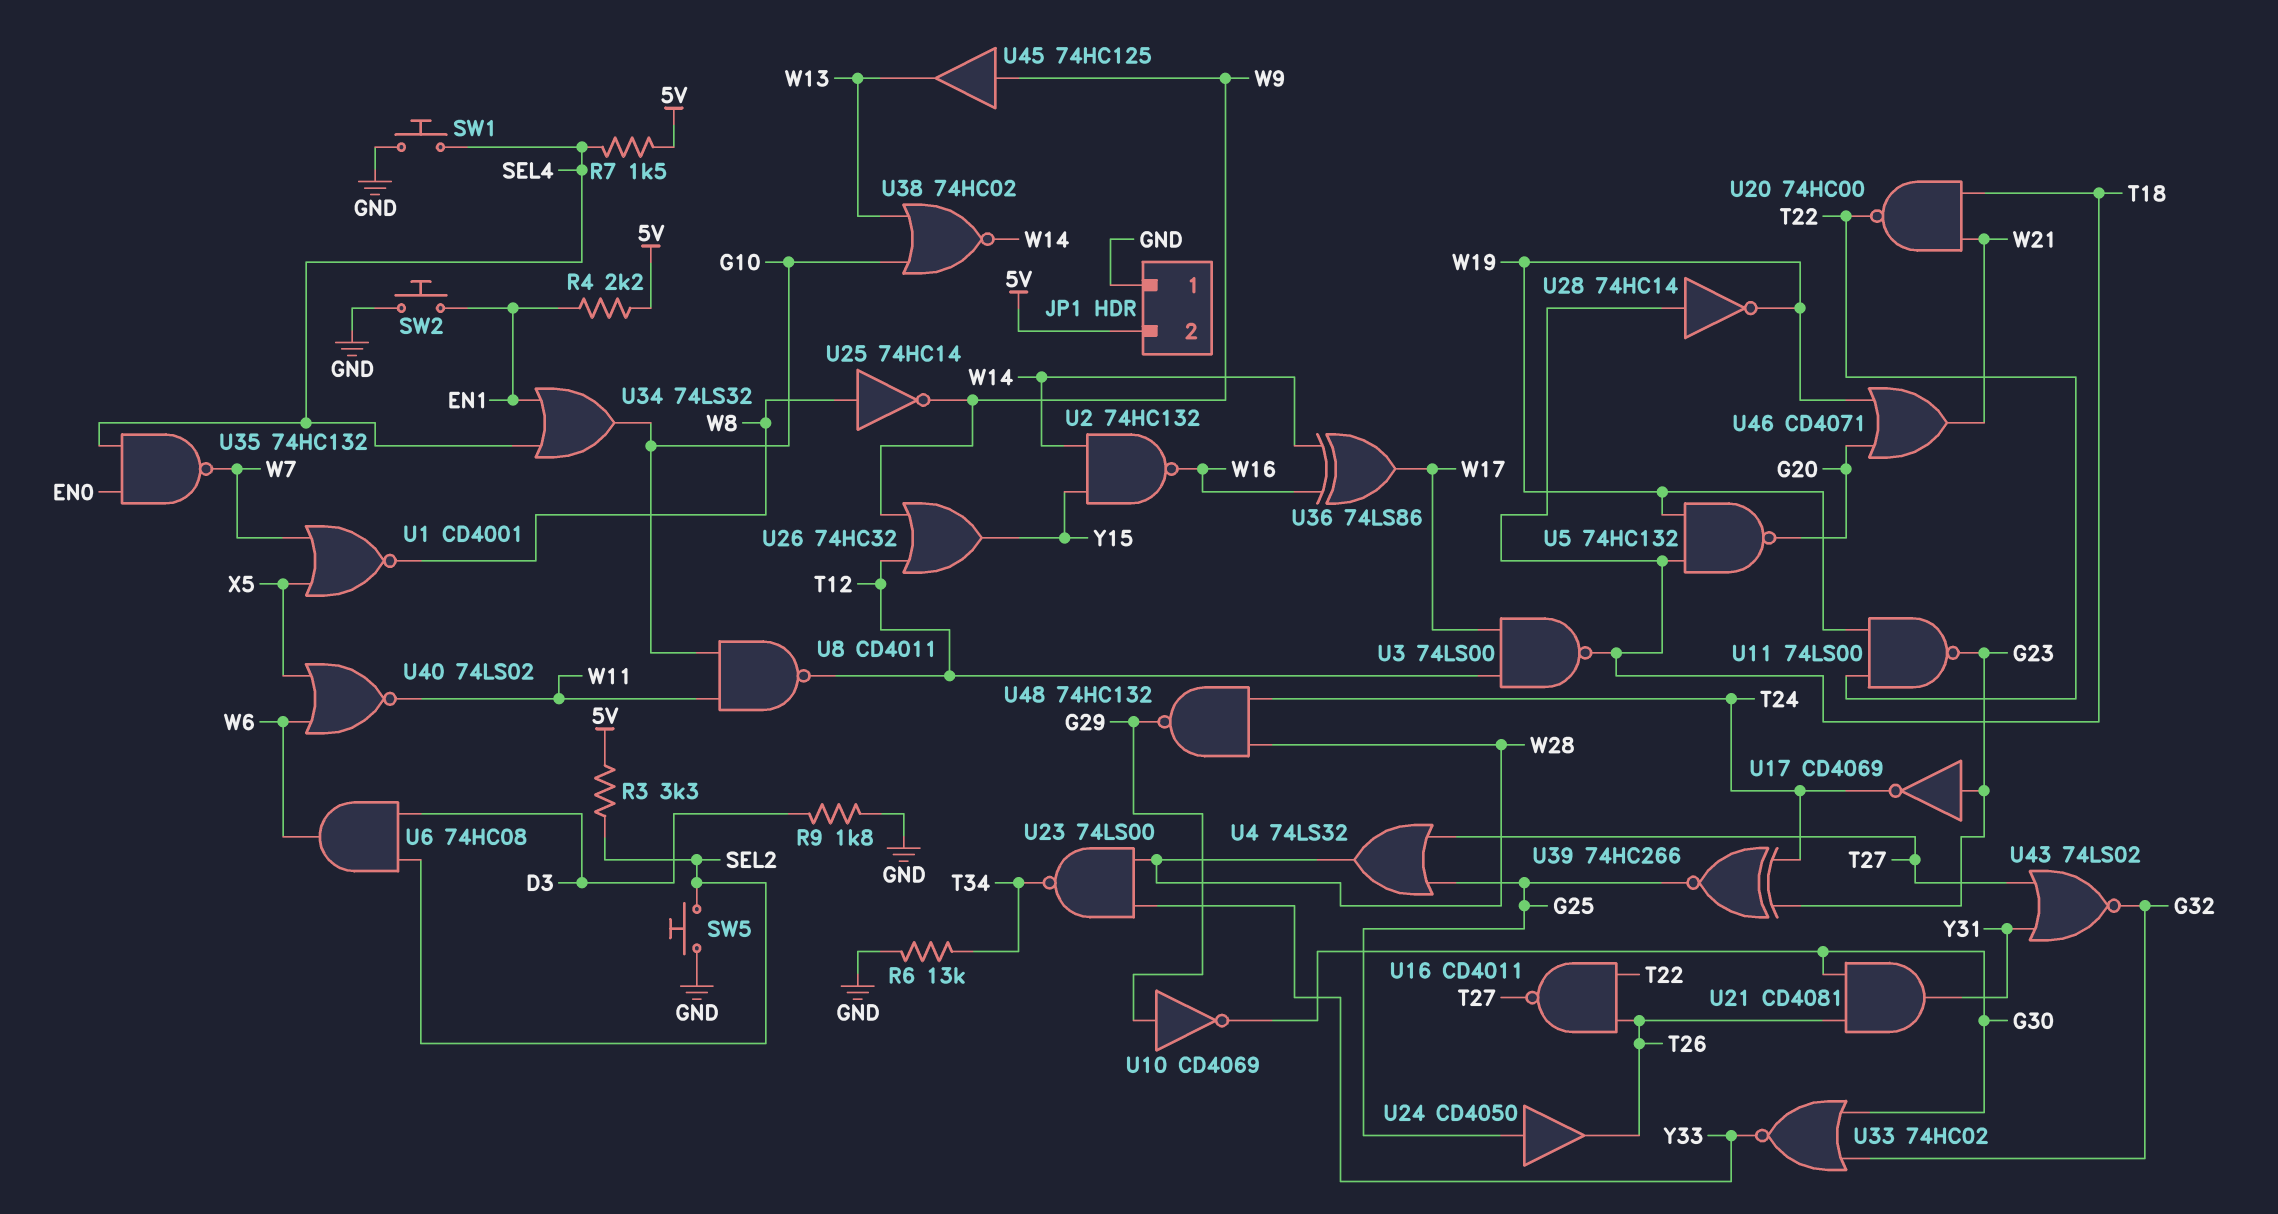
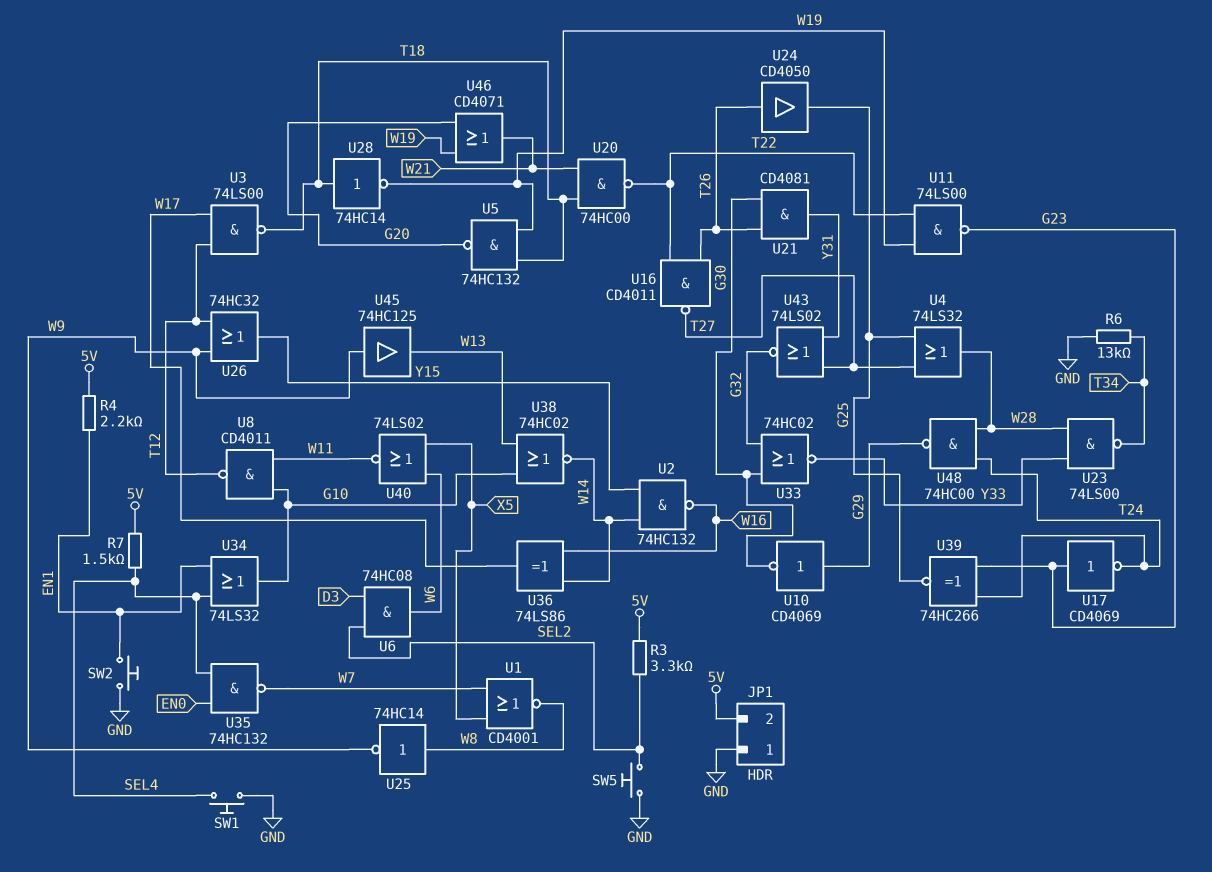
R9: 1.8k (D3, GND) -> none
U24: buffer CD4050 (in G25, out T26) -> buffer CD4050 (in T26, out G25)
U48: NAND 74HC132 (in T24, in W28, out G29) -> NAND 74HC00 (in T24, in W28, out G29)

